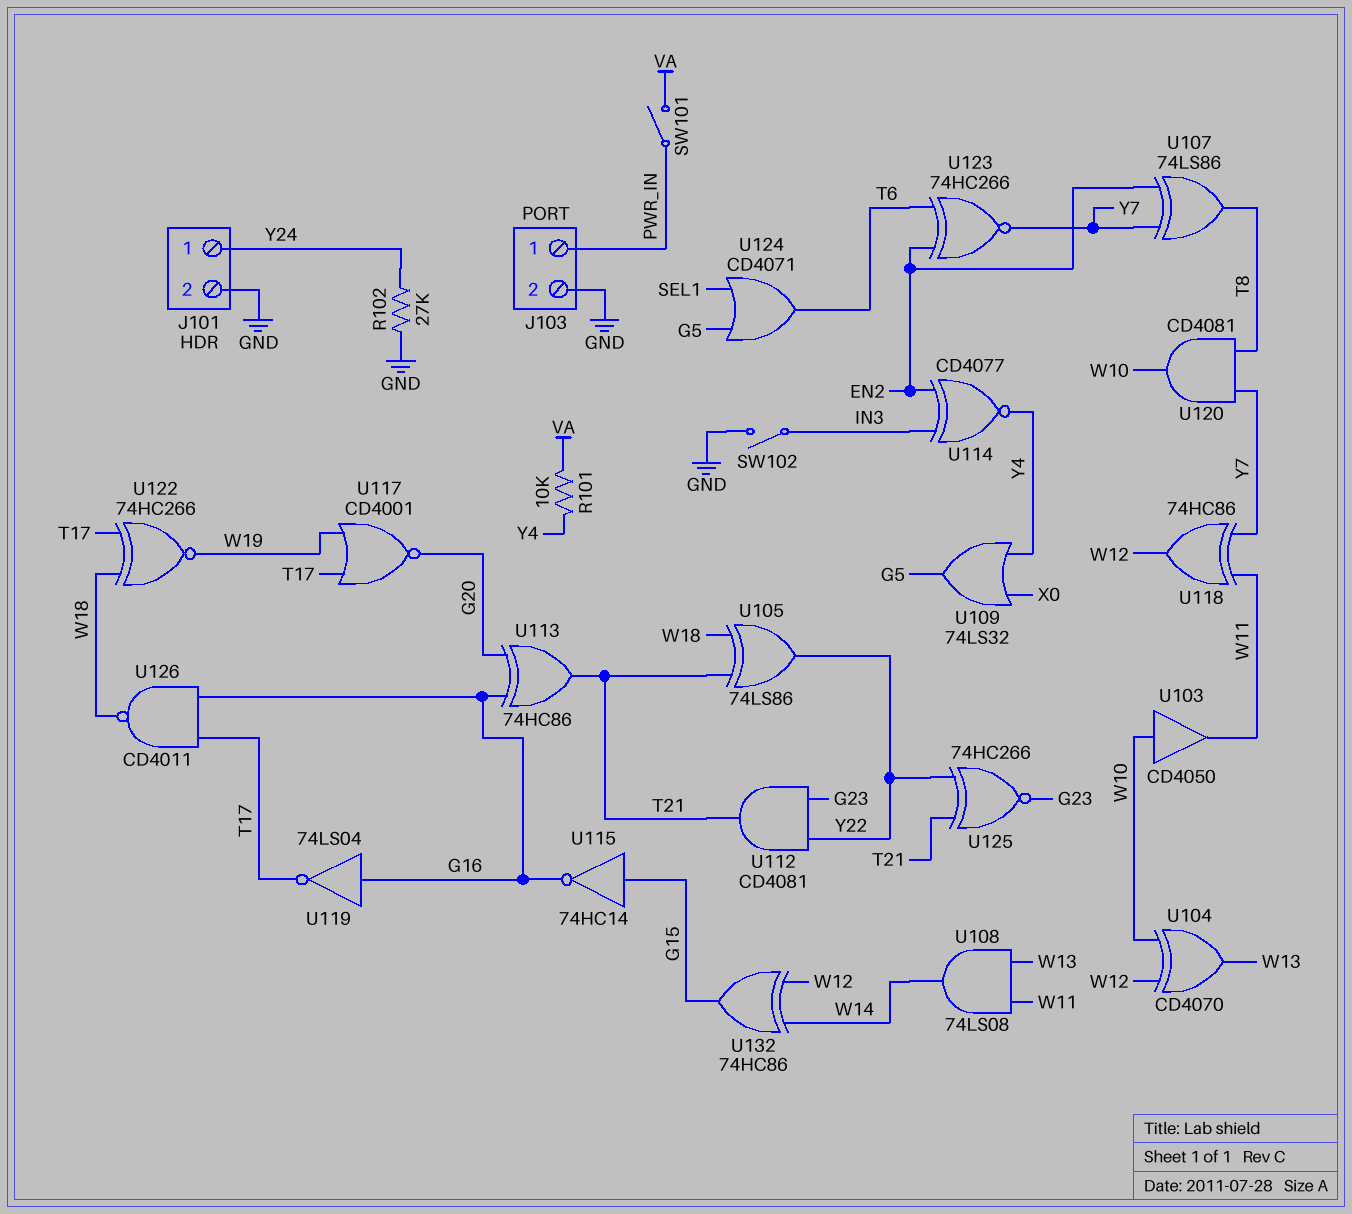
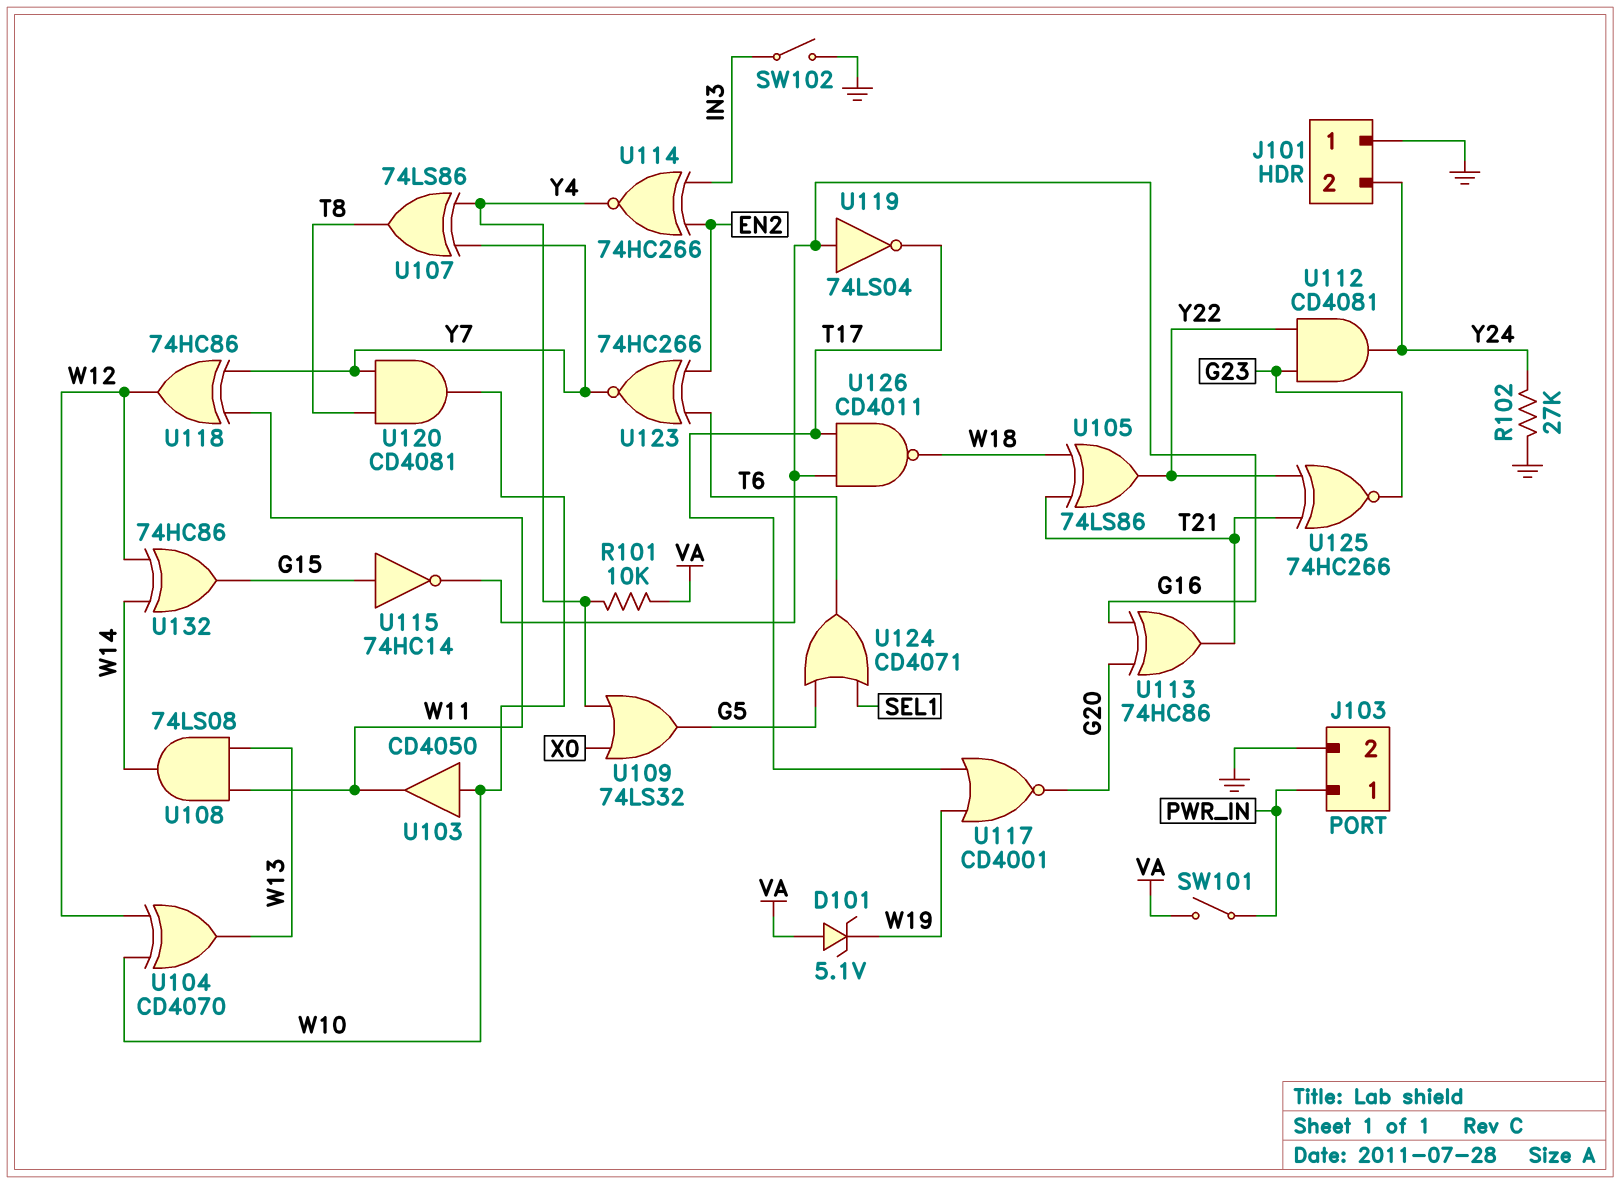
D101: none -> zener 5.1V (A VA, K W19)
J101 pin 1: Y24 -> GND
J101 pin 2: GND -> Y24
U107: XOR 74LS86 (in EN2, in Y7, out T8) -> XOR 74LS86 (in Y4, in Y7, out T8)
U112: AND CD4081 (in G23, in Y22, out T21) -> AND CD4081 (in G23, in Y22, out Y24)
U114: XNOR CD4077 (in EN2, in IN3, out Y4) -> XNOR 74HC266 (in EN2, in IN3, out Y4)
U122: XNOR 74HC266 (in T17, in W18, out W19) -> none

